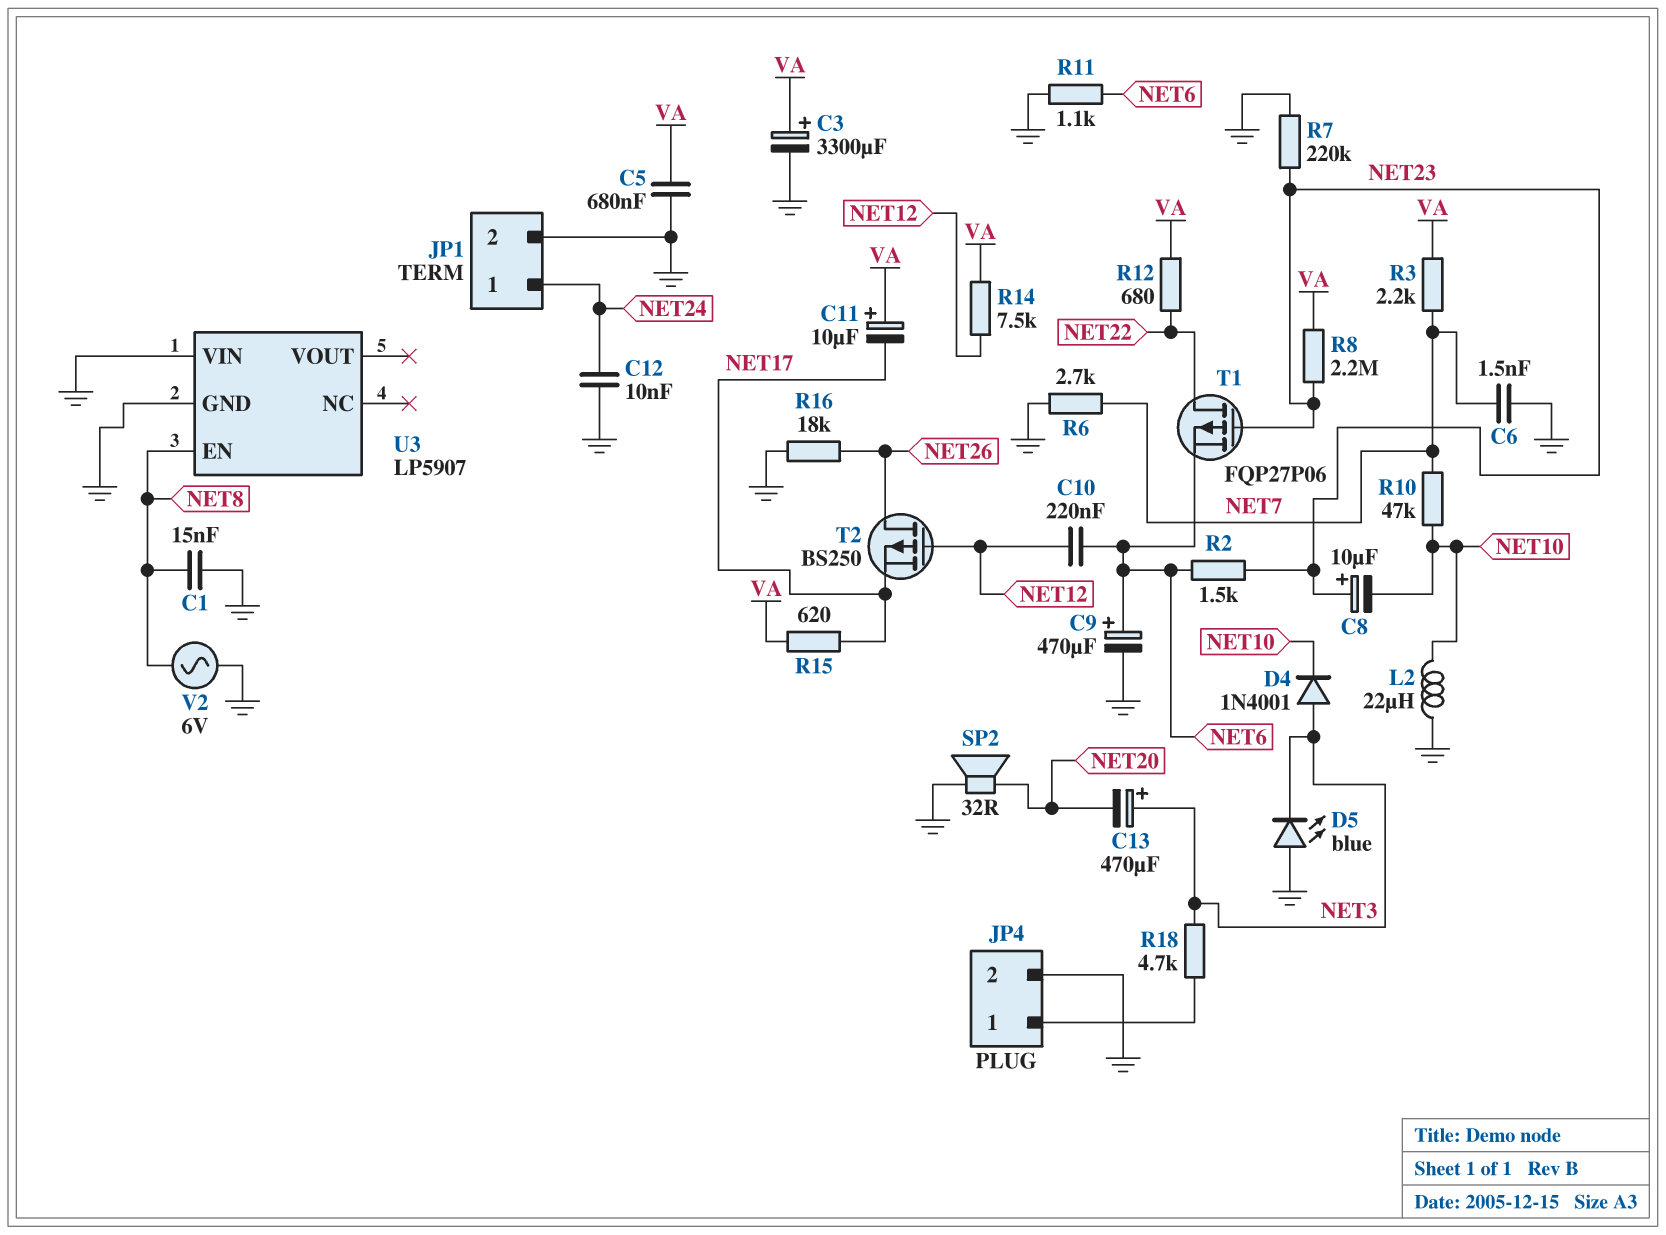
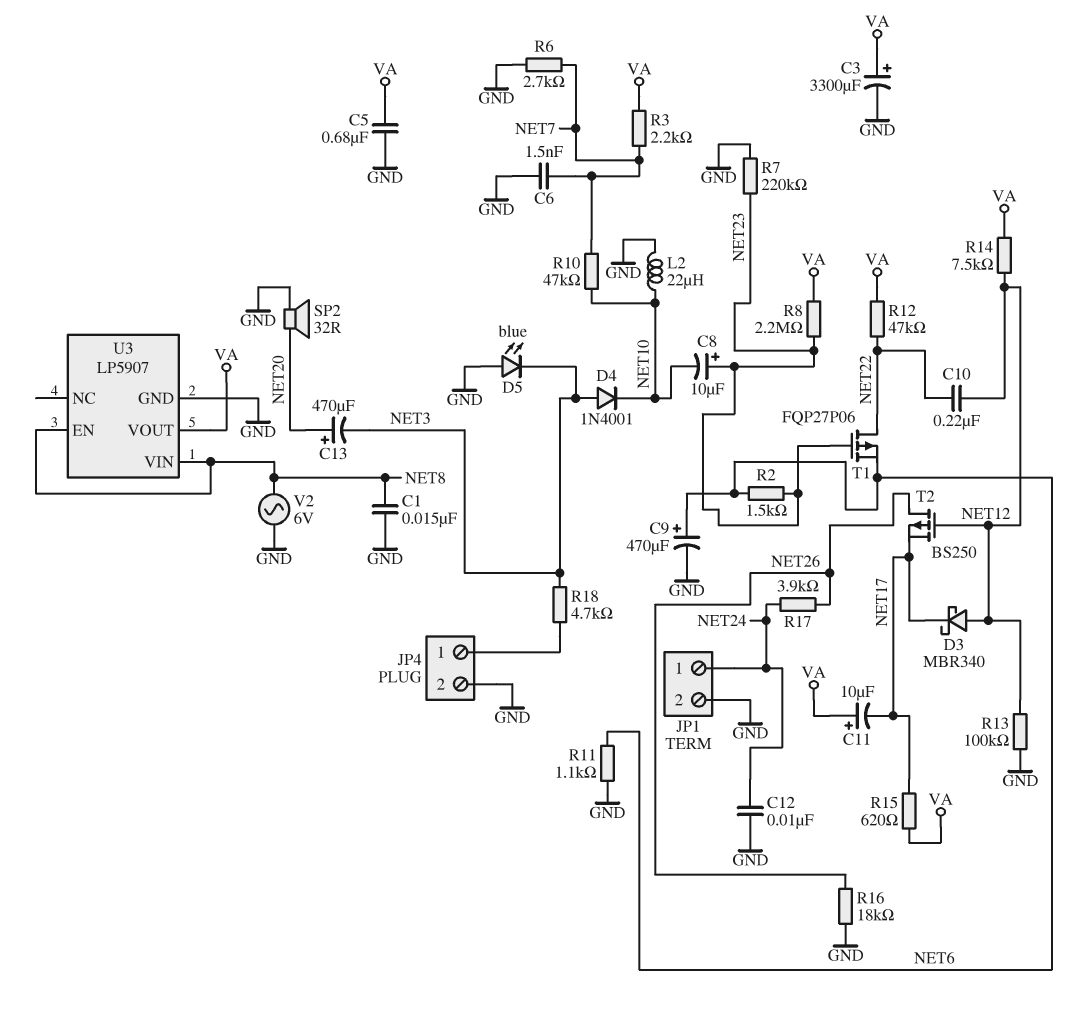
C10: 220nF (NET6, NET12) -> 220nF (NET12, NET22)
C13: 470uF (plus NET3, minus NET20) -> 470uF (plus NET20, minus NET3)
D3: none -> schottky MBR340 (A NET12, K NET17)
R12: 680 (NET22, VA) -> 47k (NET22, VA)
R13: none -> 100k (GND, NET12)
R17: none -> 3.9k (NET24, NET26)
U3 pin VIN: GND -> NET8
U3 pin VOUT: none -> VA

